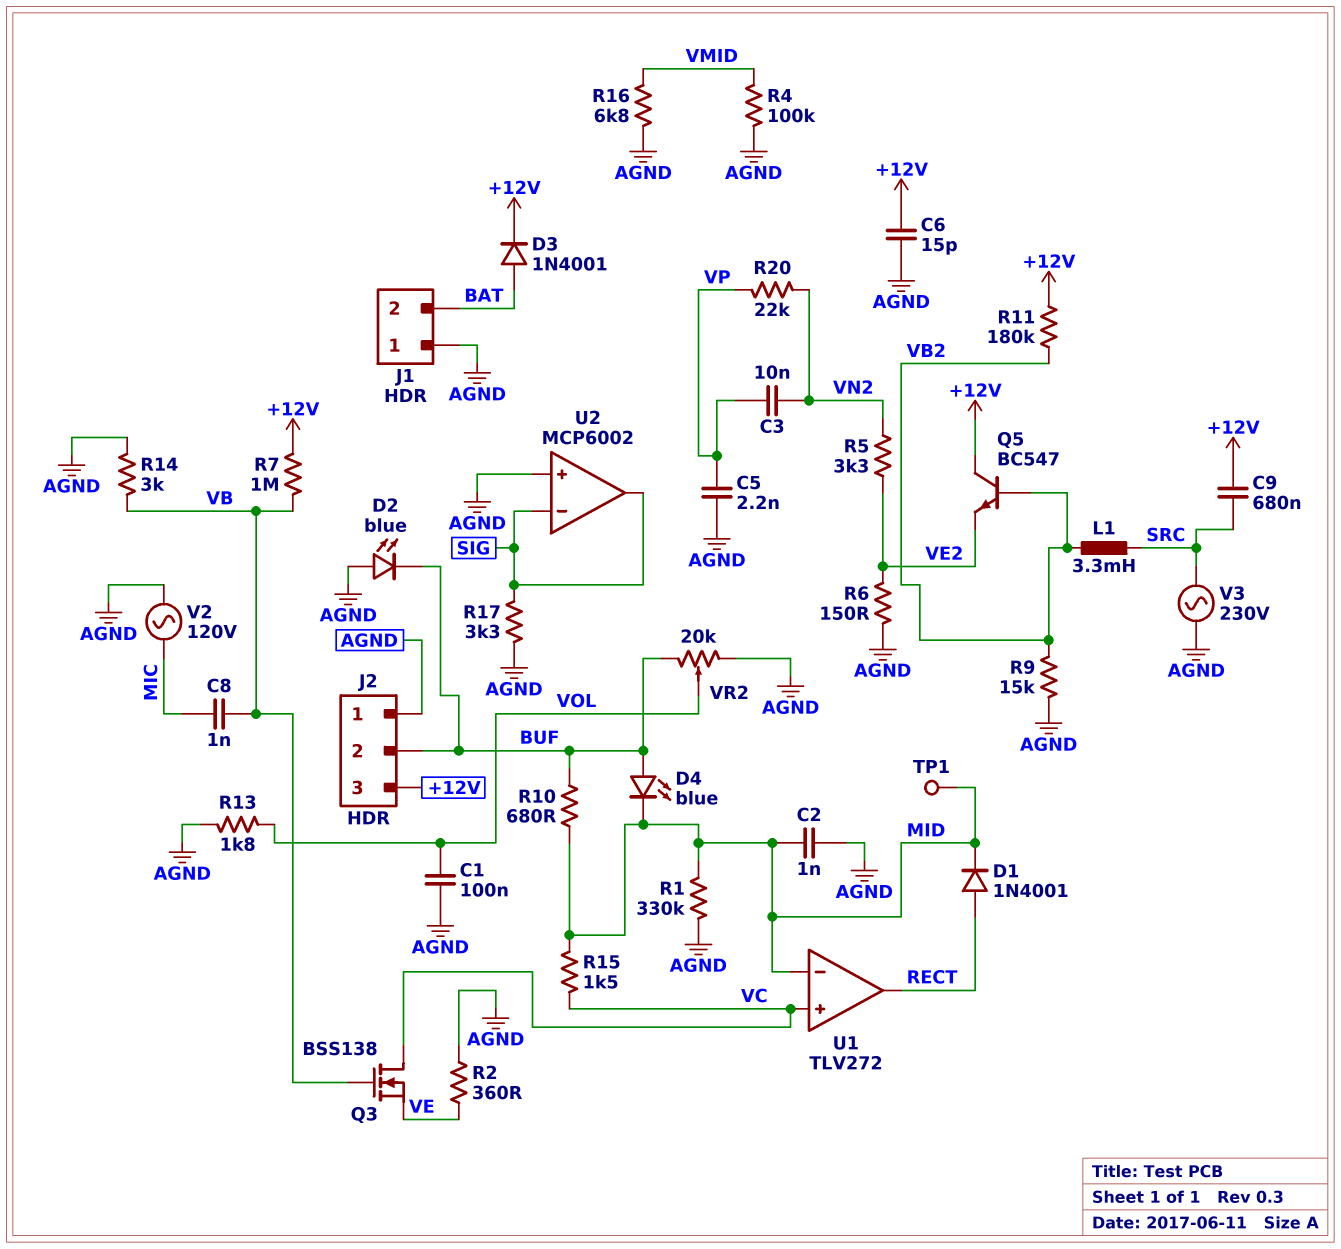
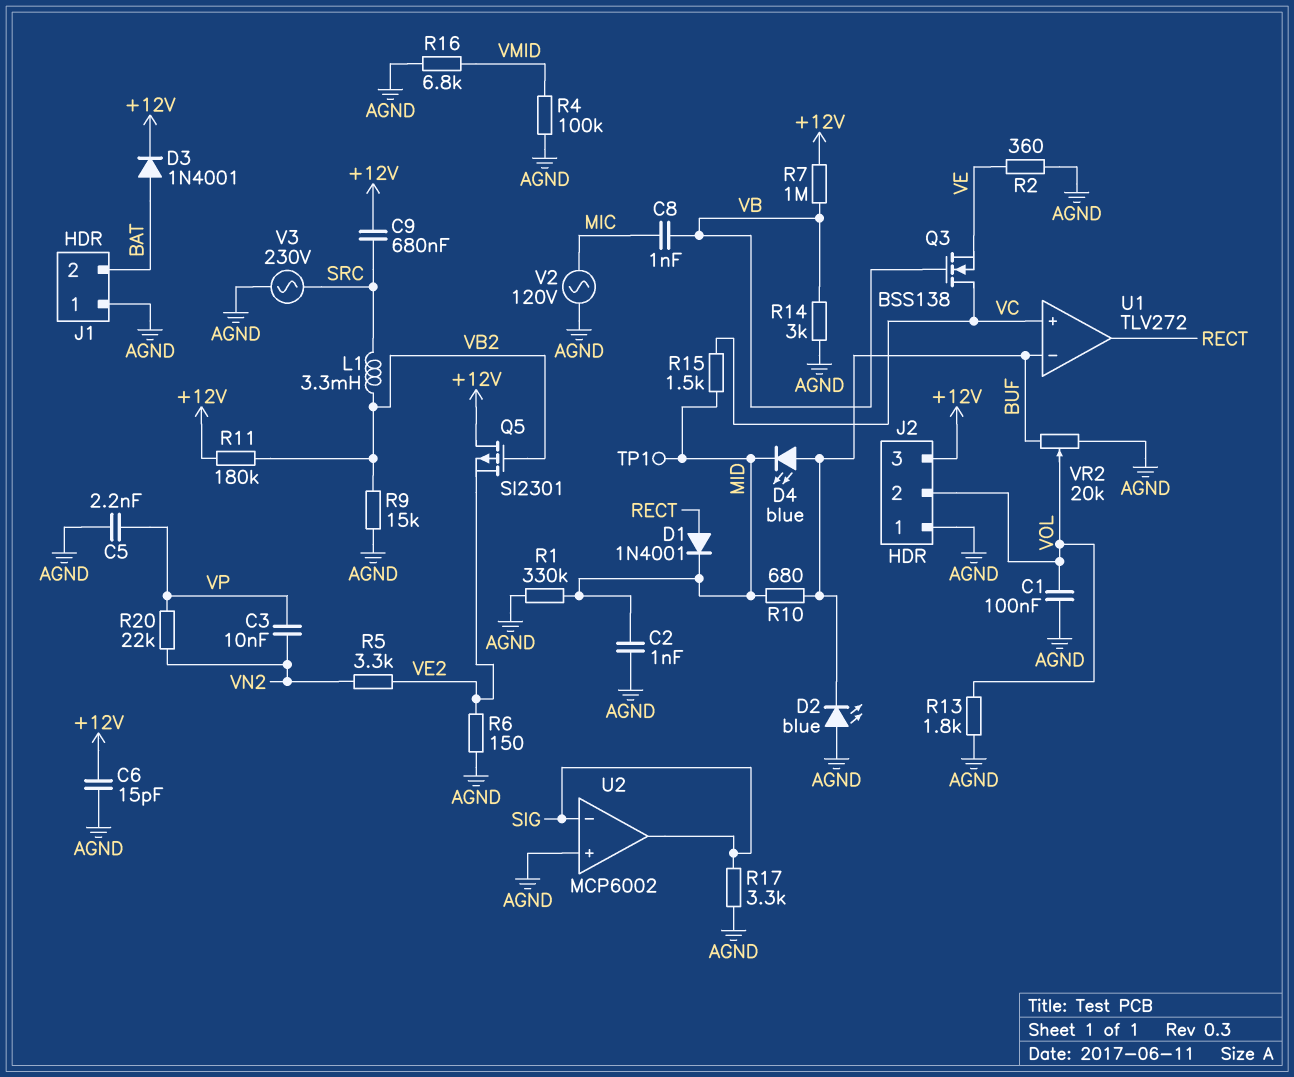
J2 pin 2: BUF -> VOL
Q5: NPN BC547 (B VB2, C +12V, E VE2) -> PMOS SI2301 (G VB2, D +12V, S VE2)
U1 pin in-: MID -> BUF

